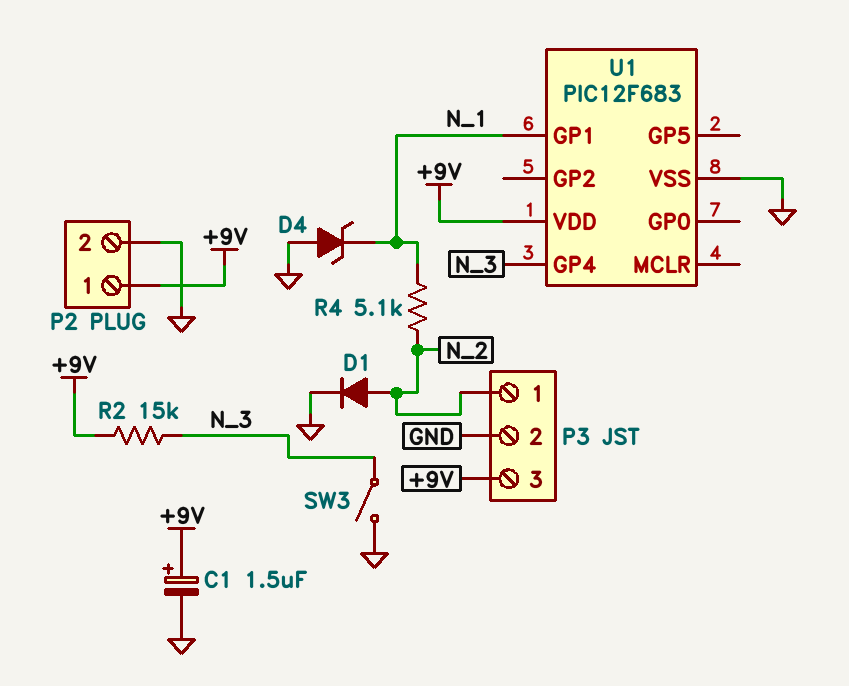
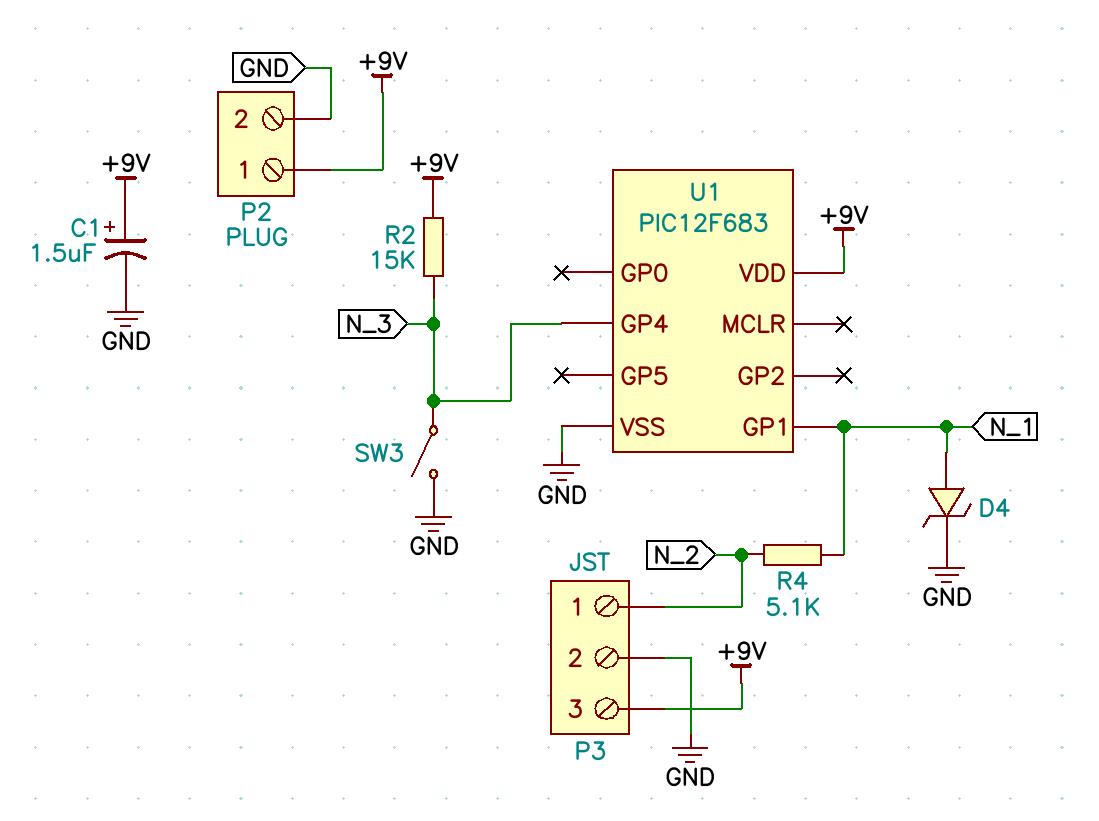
D1: diode (A N_2, K GND) -> none
D4: zener (A GND, K N_1) -> zener (A N_1, K GND)

